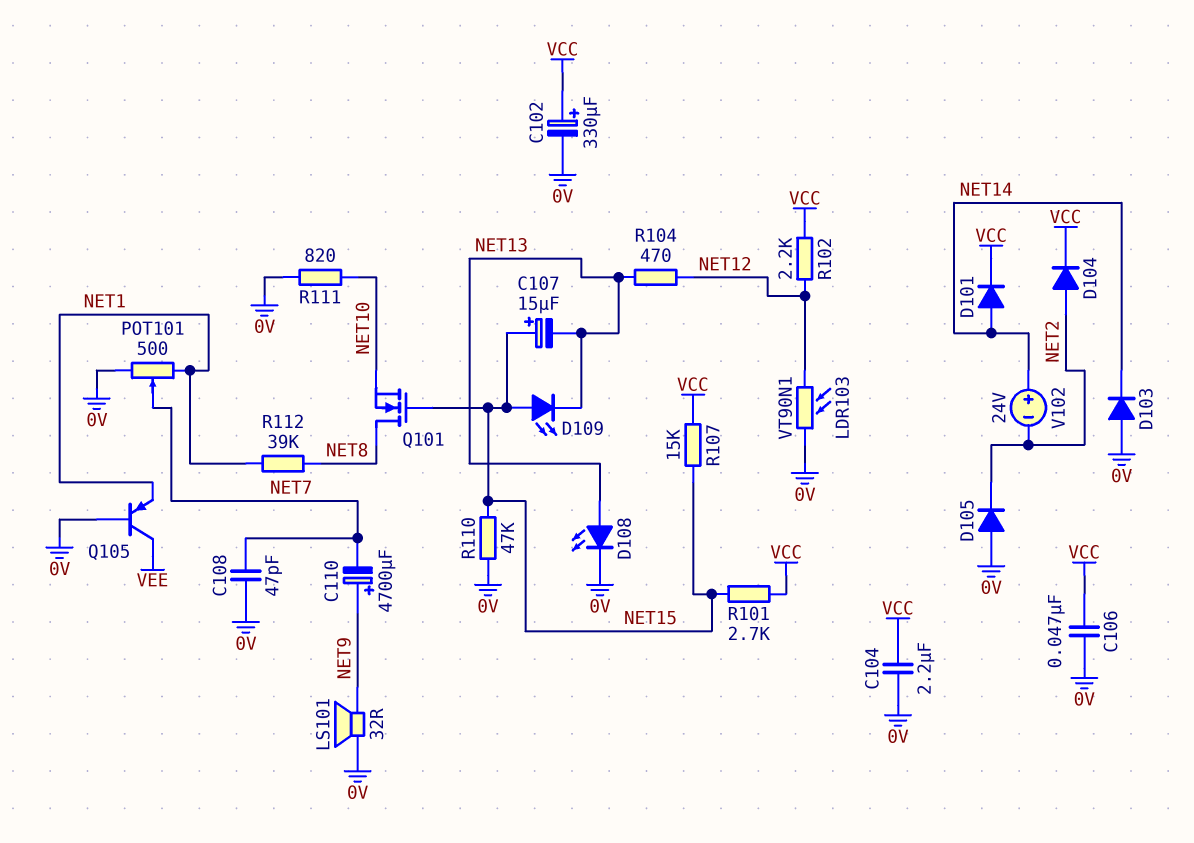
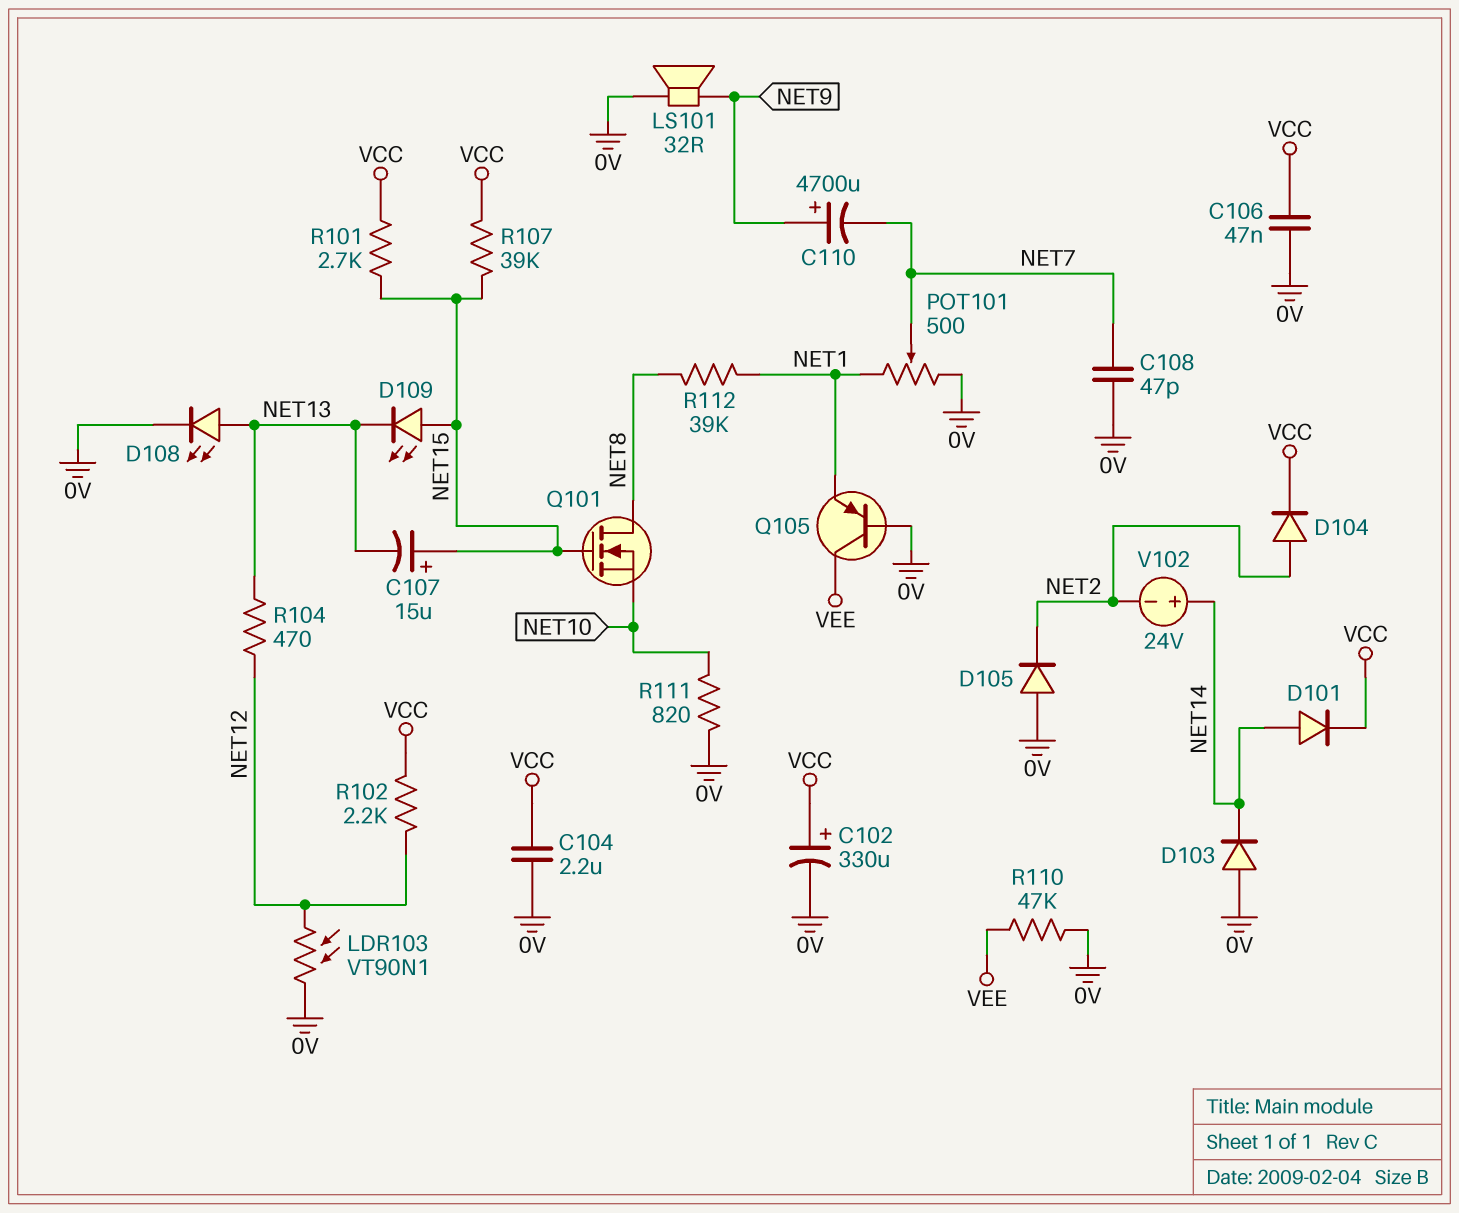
R107: 15k (NET15, VCC) -> 39k (NET15, VCC)
R110: 47k (0V, NET15) -> 47k (0V, VEE)

